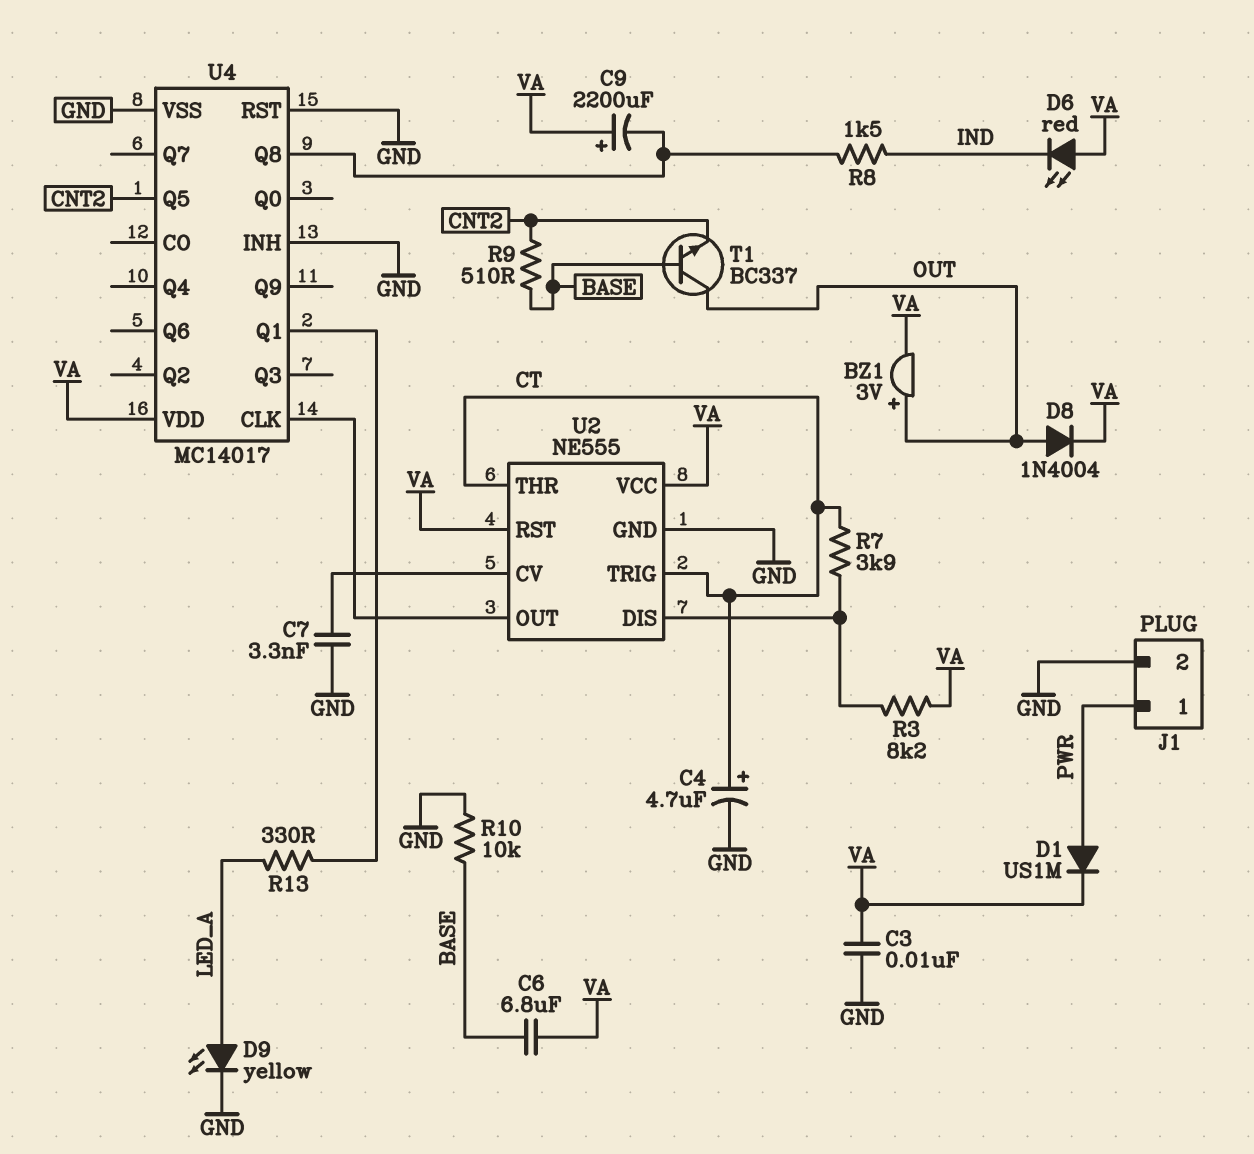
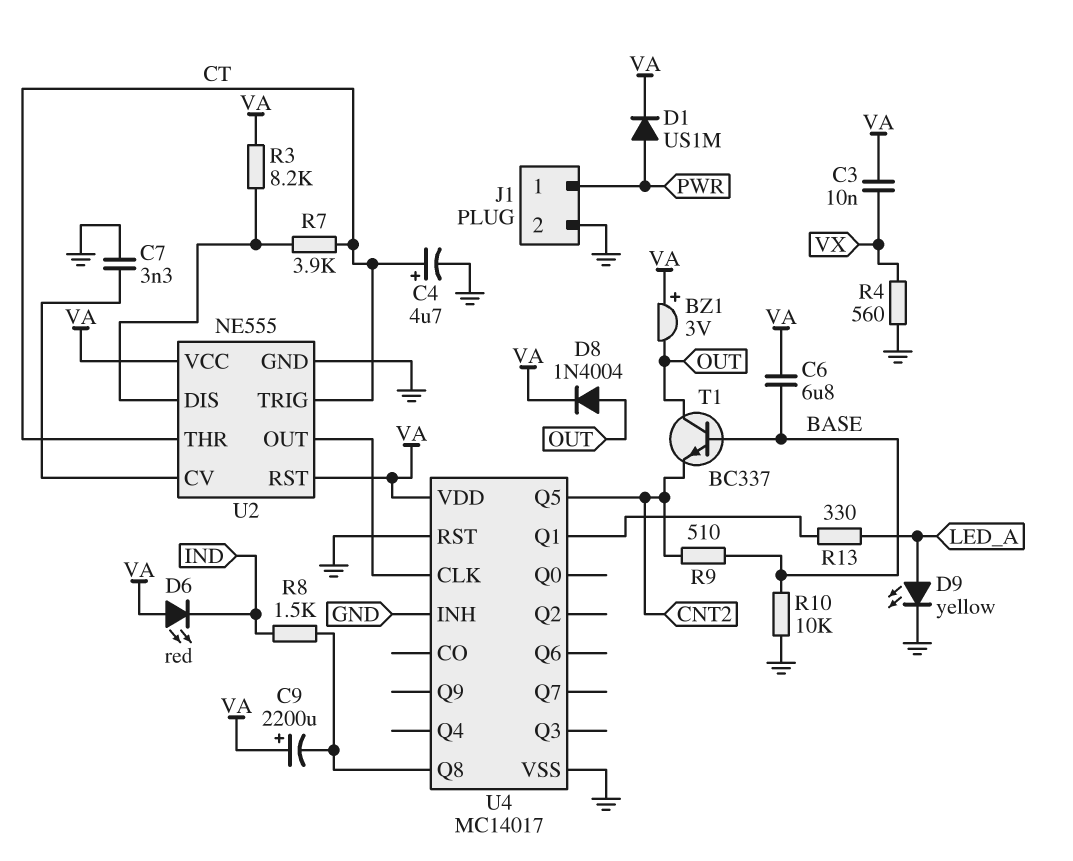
BZ1: buzzer 3V (plus OUT, minus VA) -> buzzer 3V (plus VA, minus OUT)
C3: 10nF (GND, VA) -> 10nF (VA, VX)
R4: none -> 560 (GND, VX)

